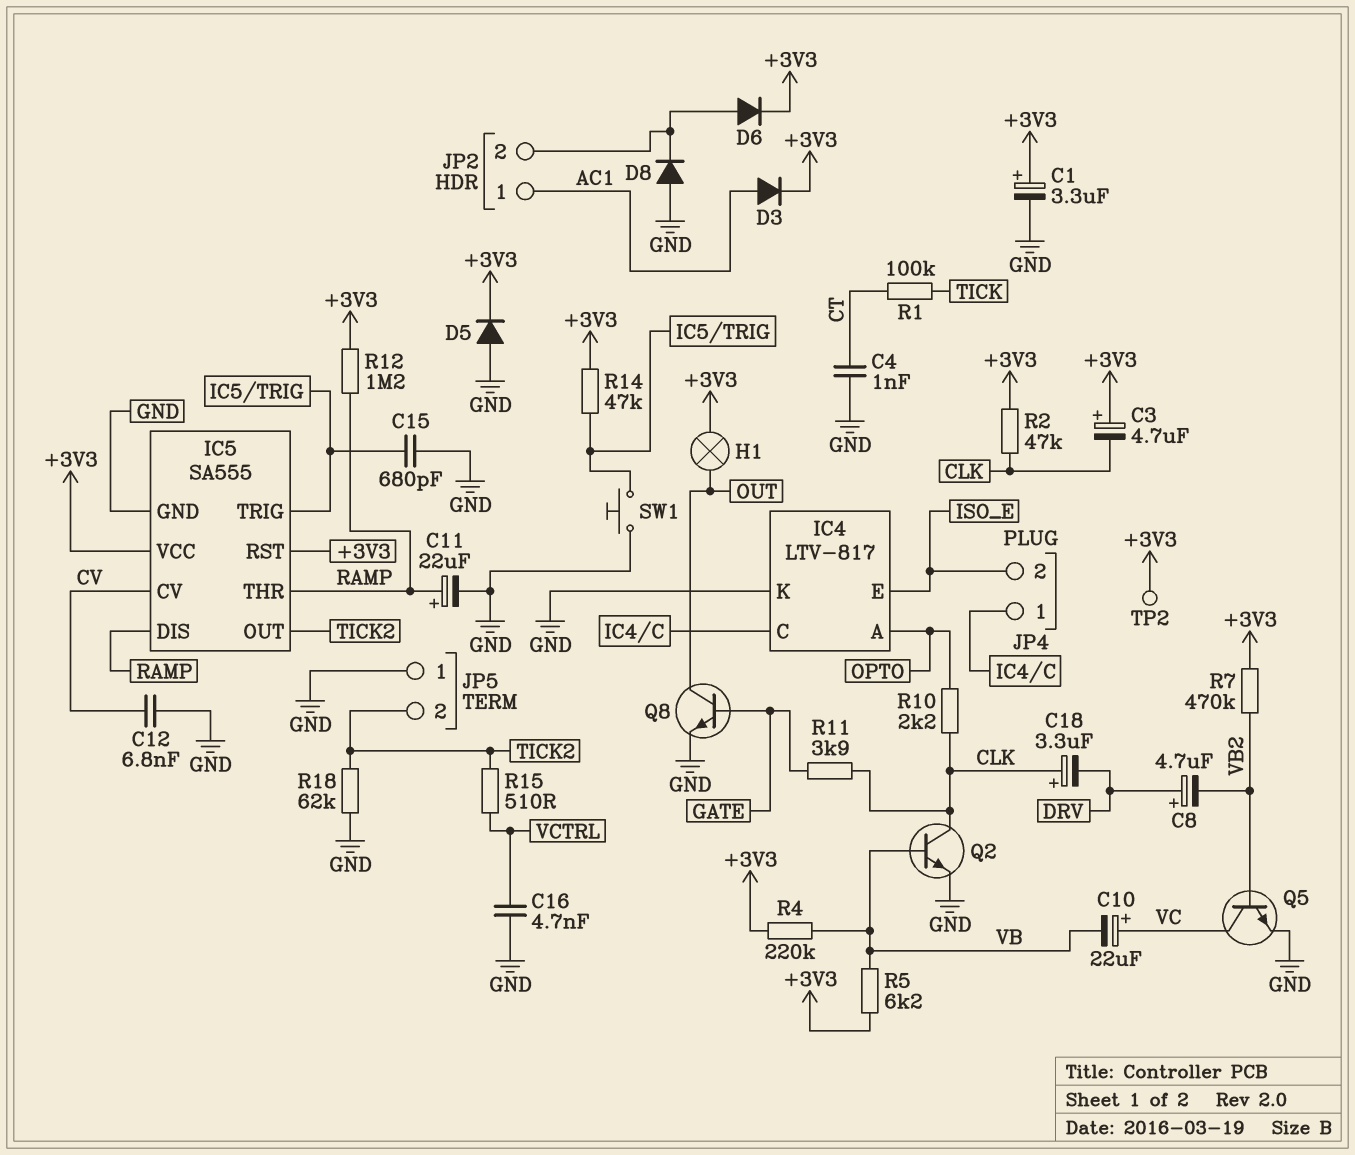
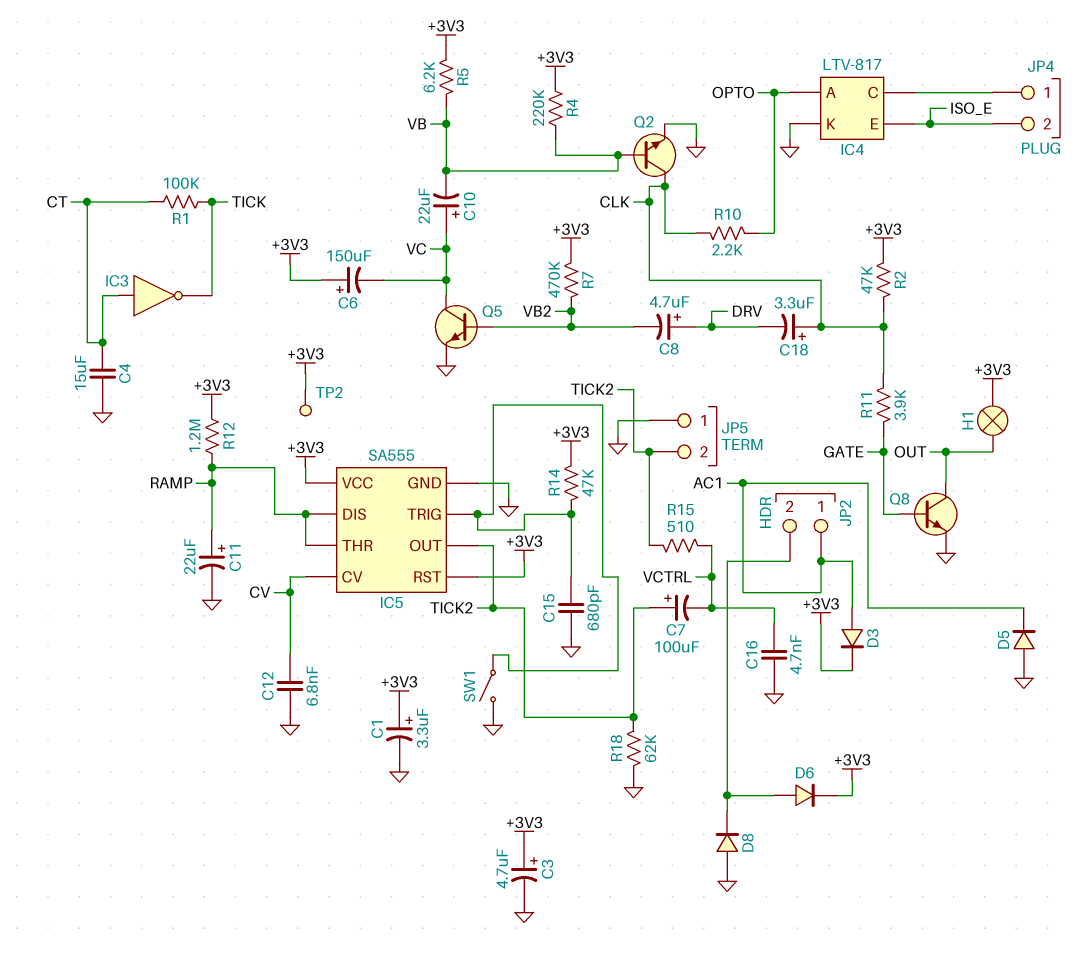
C3: 4.7uF (plus +3V3, minus CLK) -> 4.7uF (plus +3V3, minus GND)
C4: 1nF (CT, GND) -> 15uF (CT, GND)
C6: none -> 150uF (plus +3V3, minus VC)
C7: none -> 100uF (plus TICK2, minus VCTRL)
D5: diode (A GND, K +3V3) -> diode (A GND, K AC1)
IC3: none -> NOT (in CT, out TICK)
SW1: button (GND, IC5/TRIG) -> switch (GND, IC5/TRIG)

